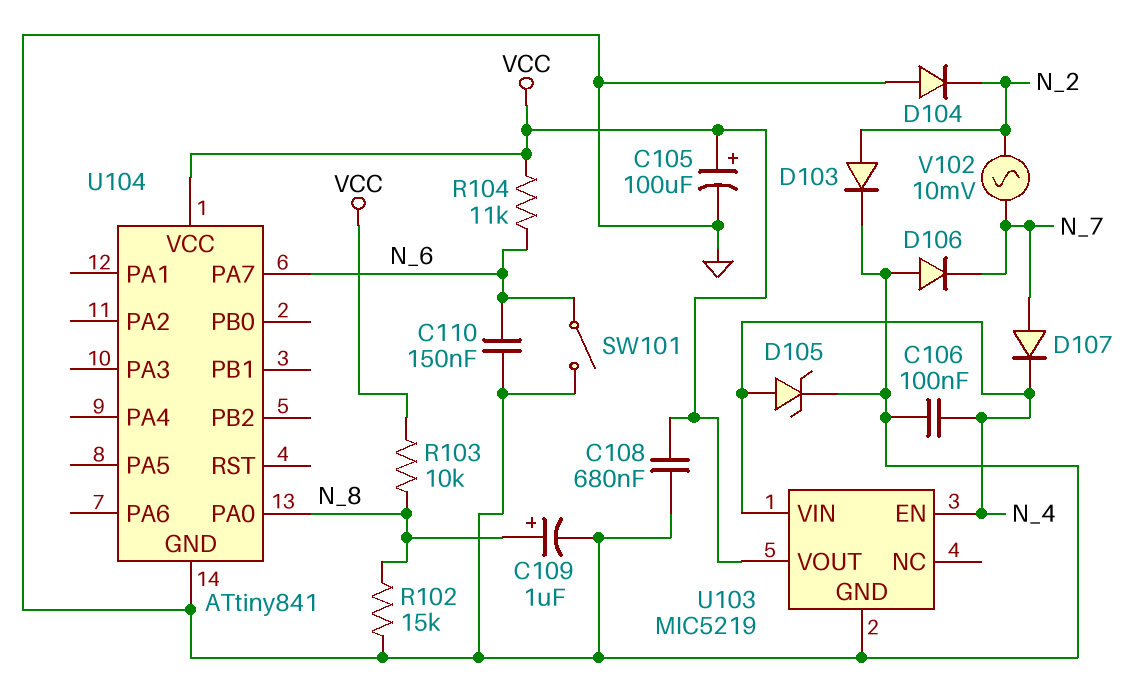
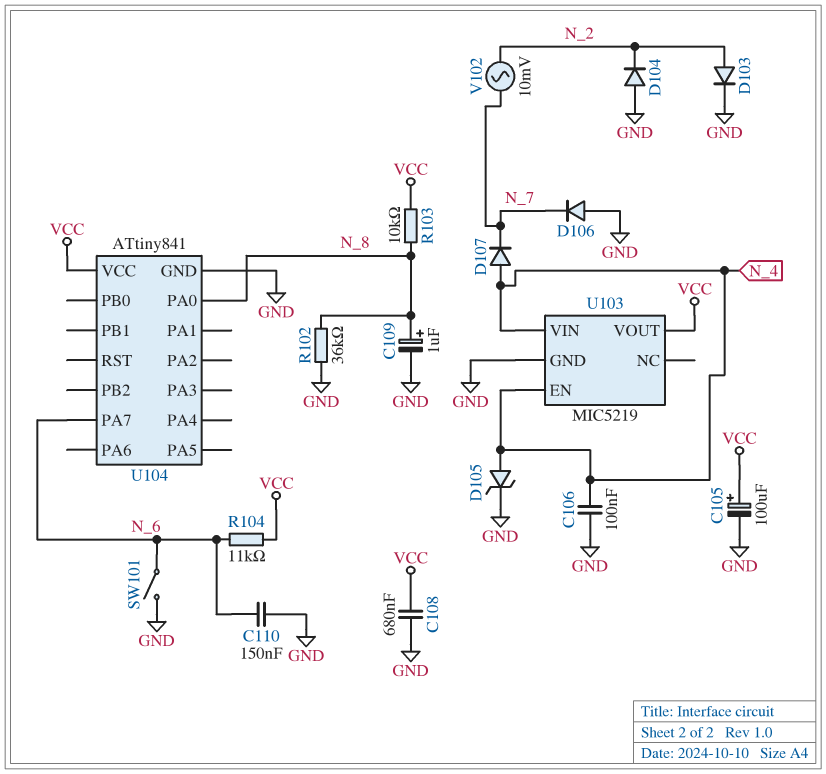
D107: diode (A N_7, K N_4) -> diode (A N_4, K N_7)
R102: 15k (GND, N_8) -> 36k (GND, N_8)

